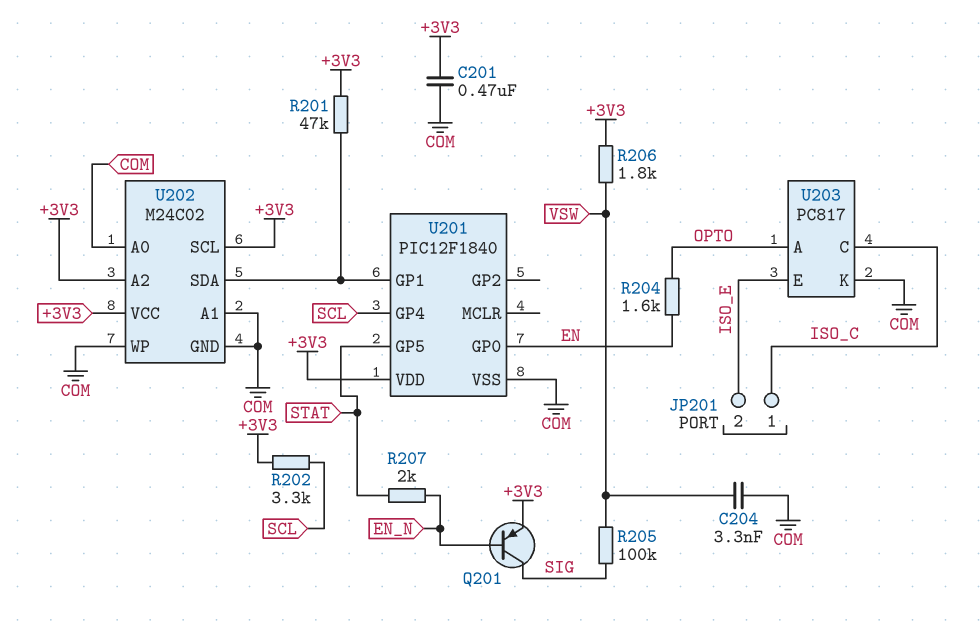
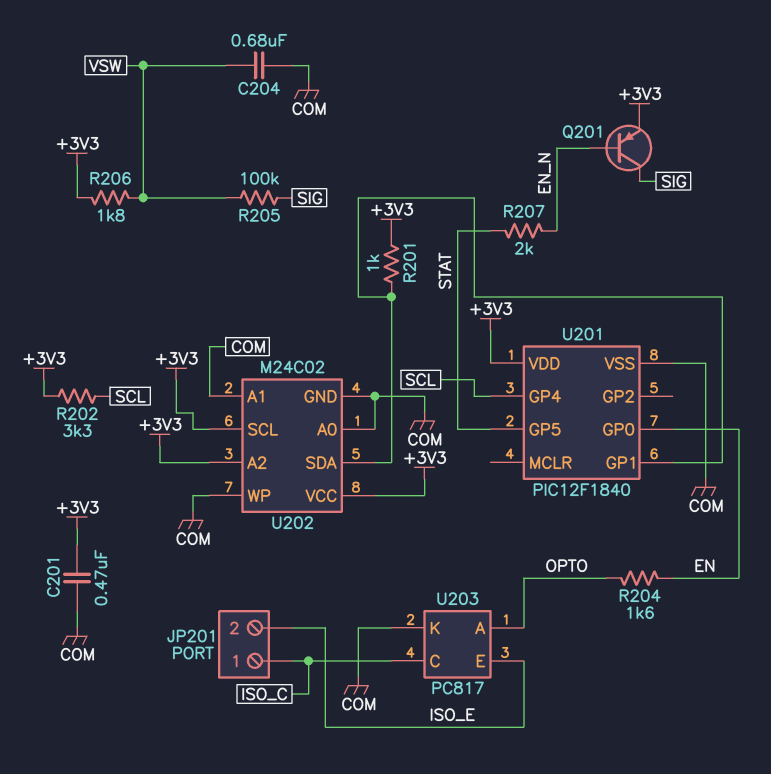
C204: 3.3nF (COM, VSW) -> 680nF (COM, VSW)
R201: 47k (+3V3, U201/GP1) -> 1k (+3V3, U201/GP1)

